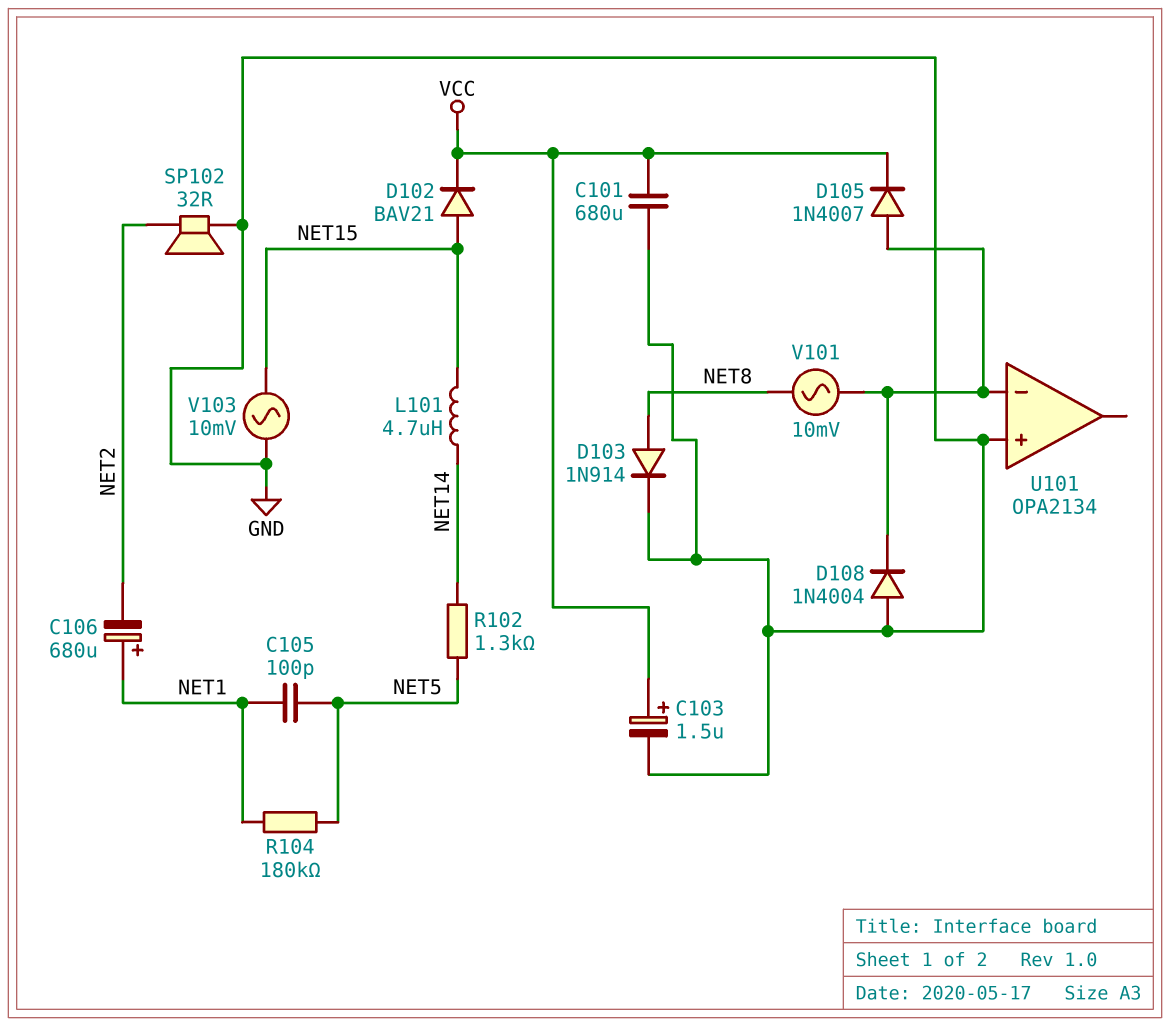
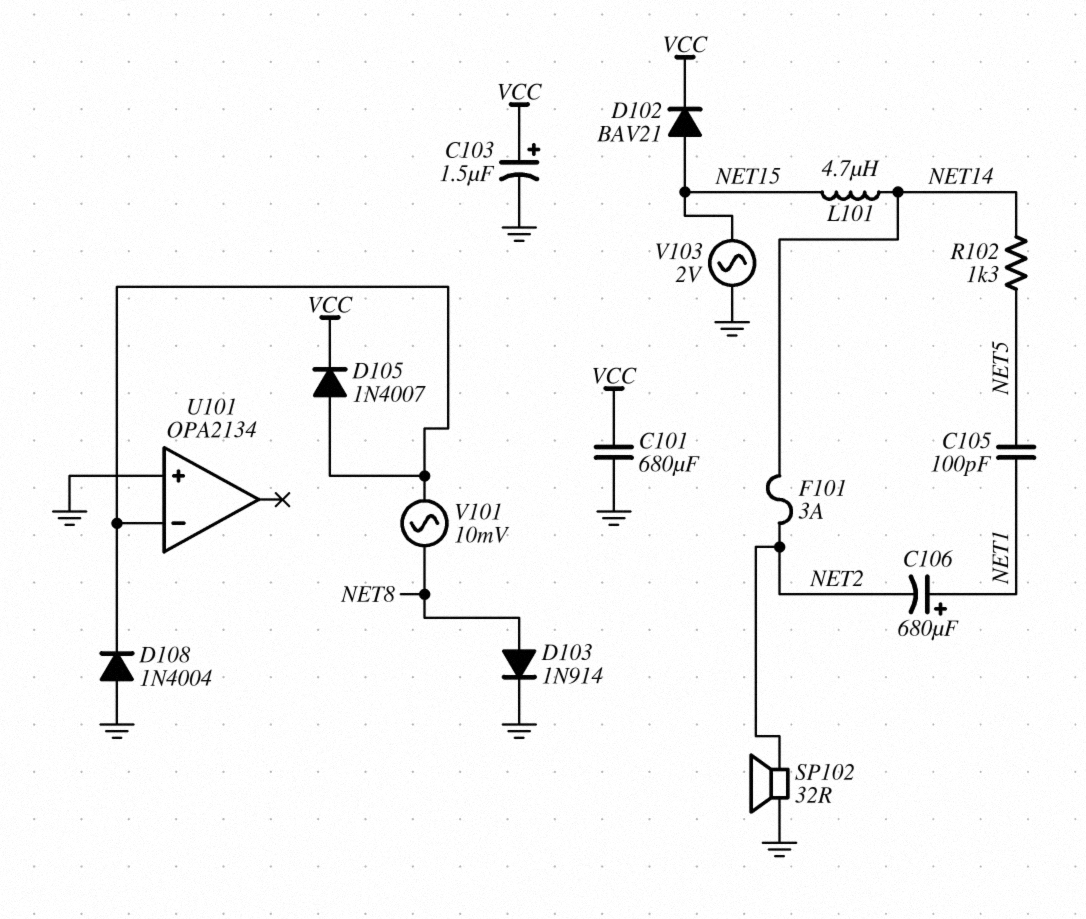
F101: none -> 3A (NET2, NET14)
R104: 180k (NET1, NET5) -> none
V103: AC 10mV (GND, NET15) -> AC 2V (GND, NET15)

